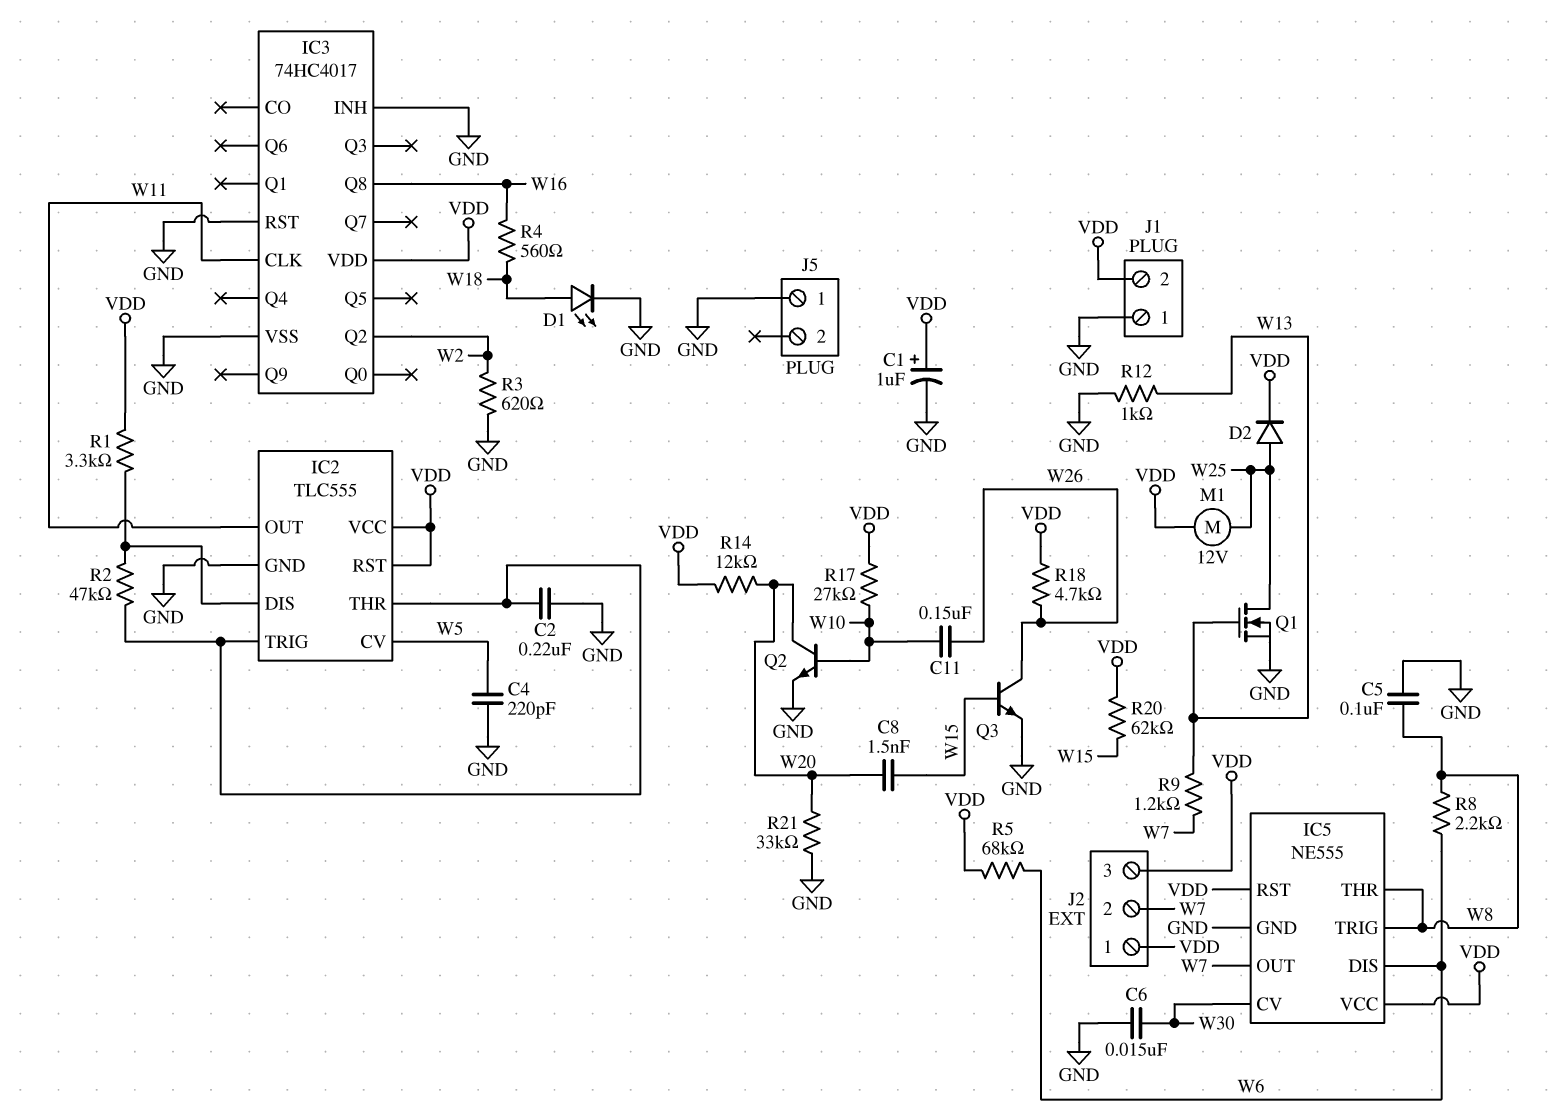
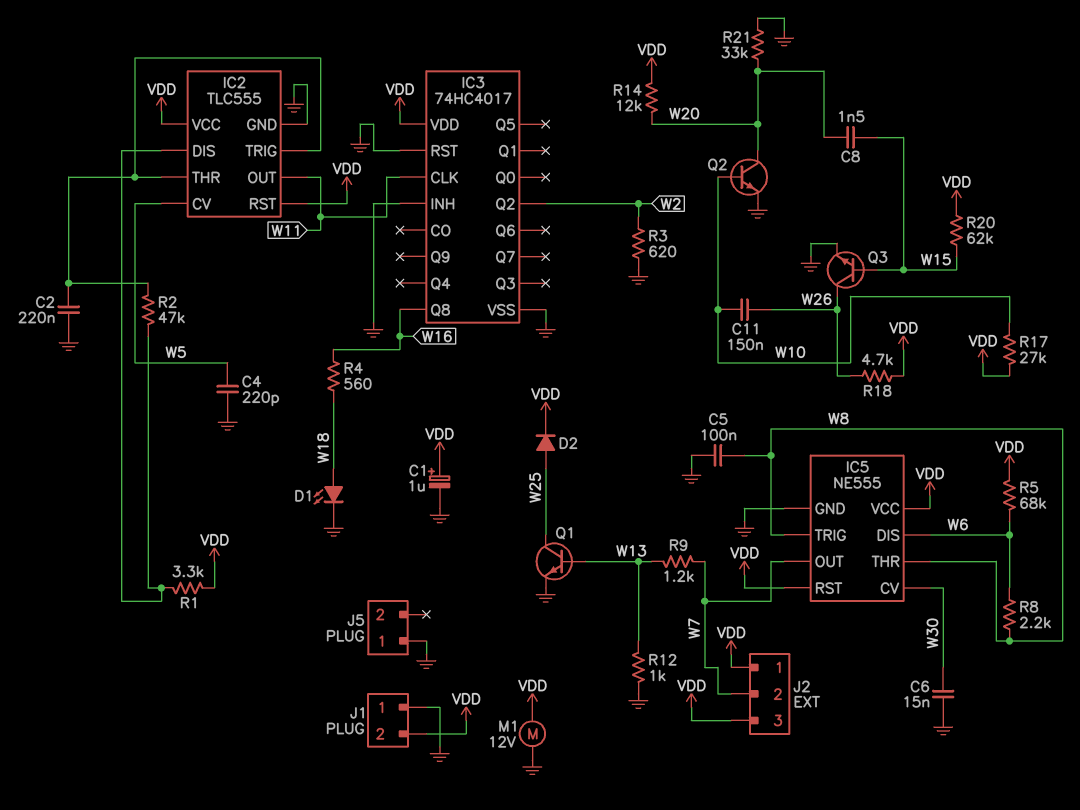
M1: motor 12V (VDD, W25) -> motor 12V (GND, VDD)
Q1: NMOS (G W13, D W25, S GND) -> NPN (B W13, C W25, E GND)

